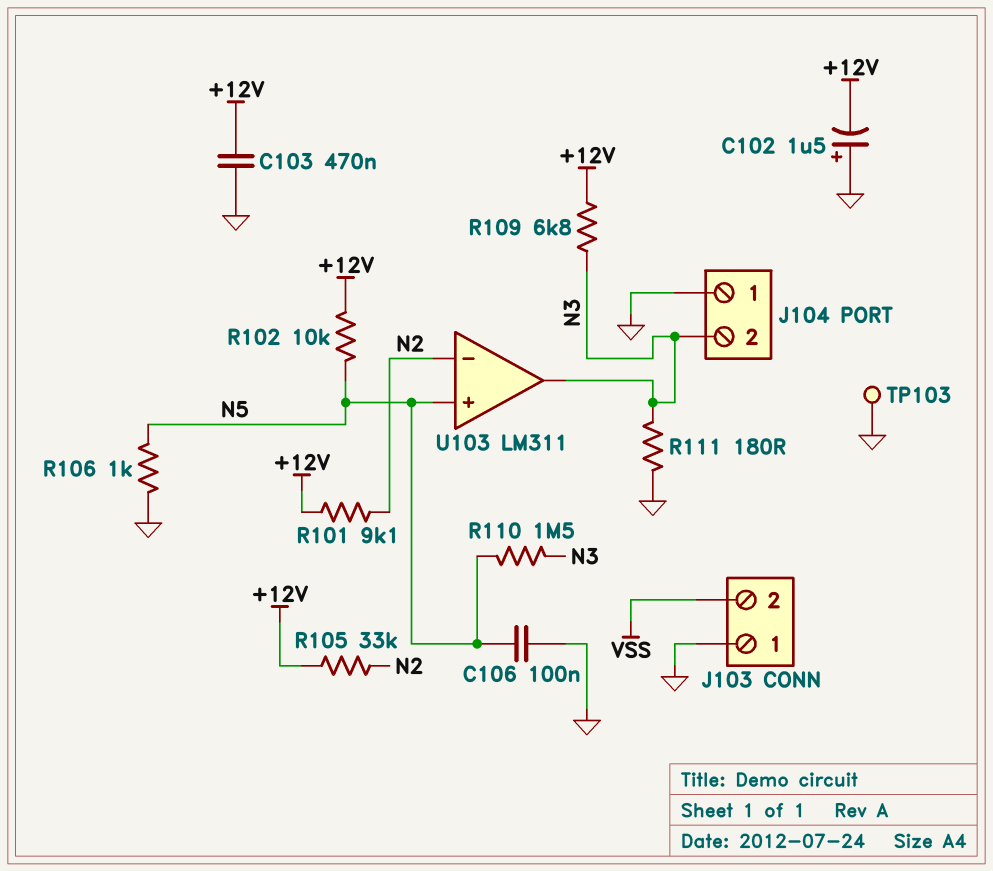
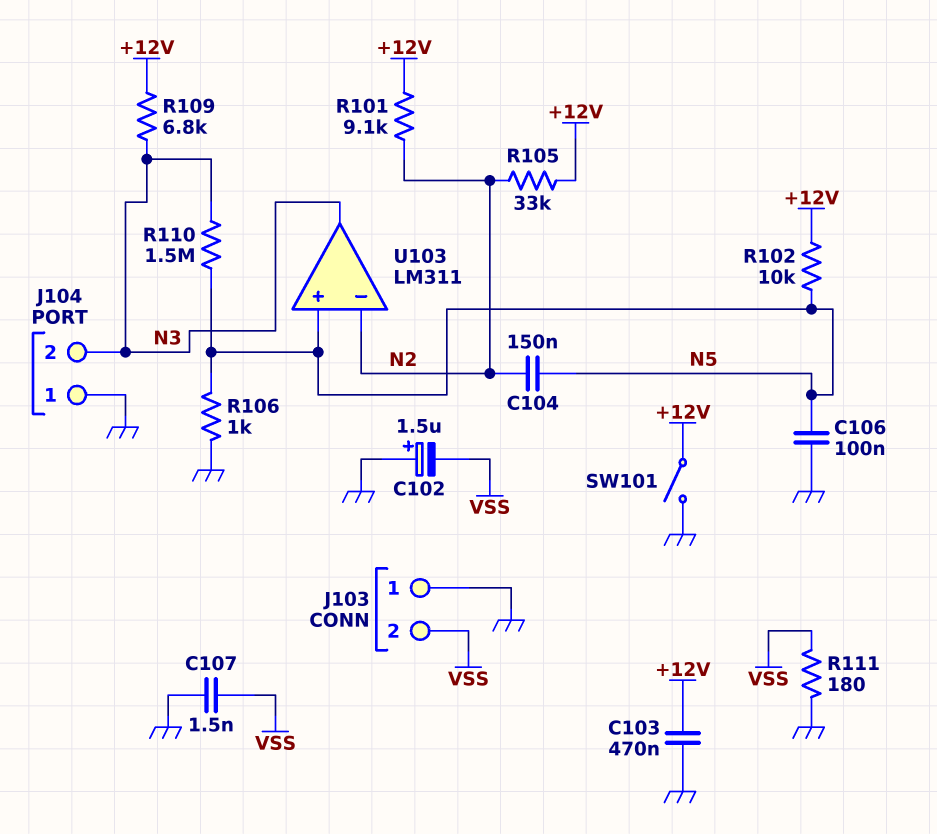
C102: 1.5uF (plus GND, minus +12V) -> 1.5uF (plus GND, minus VSS)
C104: none -> 150nF (N2, N5)
C107: none -> 1.5nF (GND, VSS)
R111: 180 (GND, N3) -> 180 (GND, VSS)
SW101: none -> switch (+12V, GND)
TP103: test point (GND) -> none

